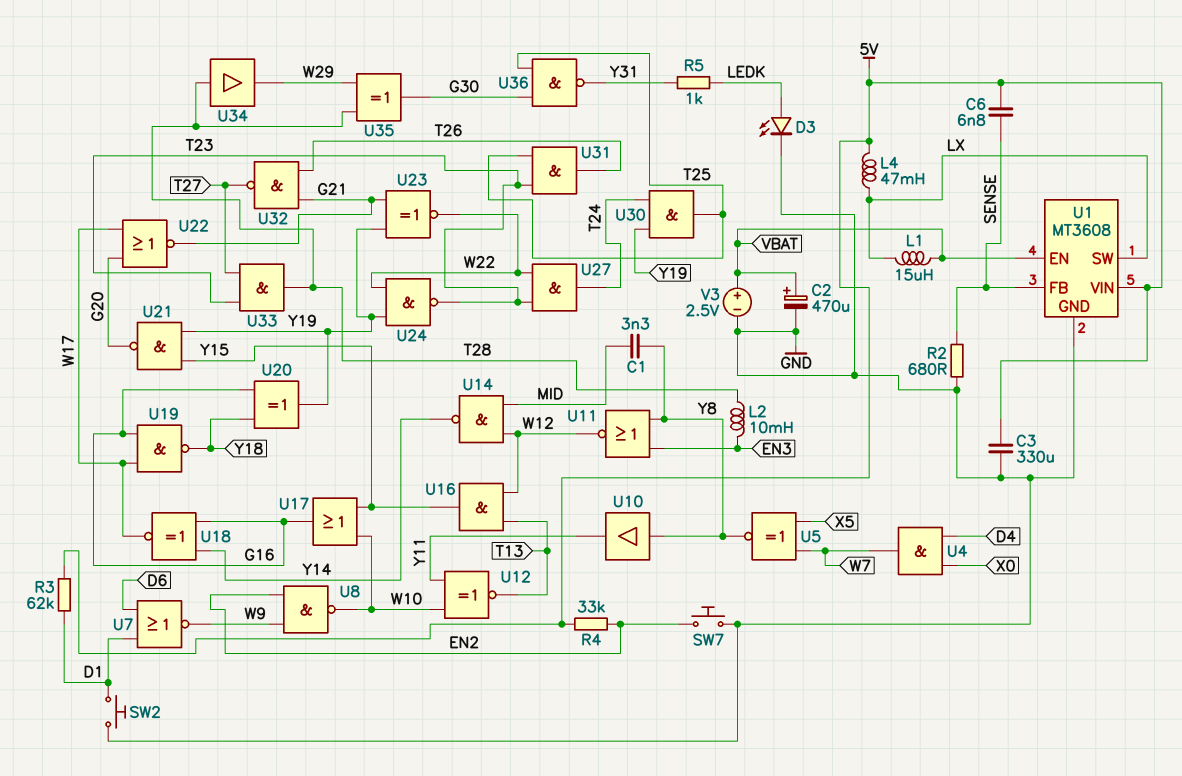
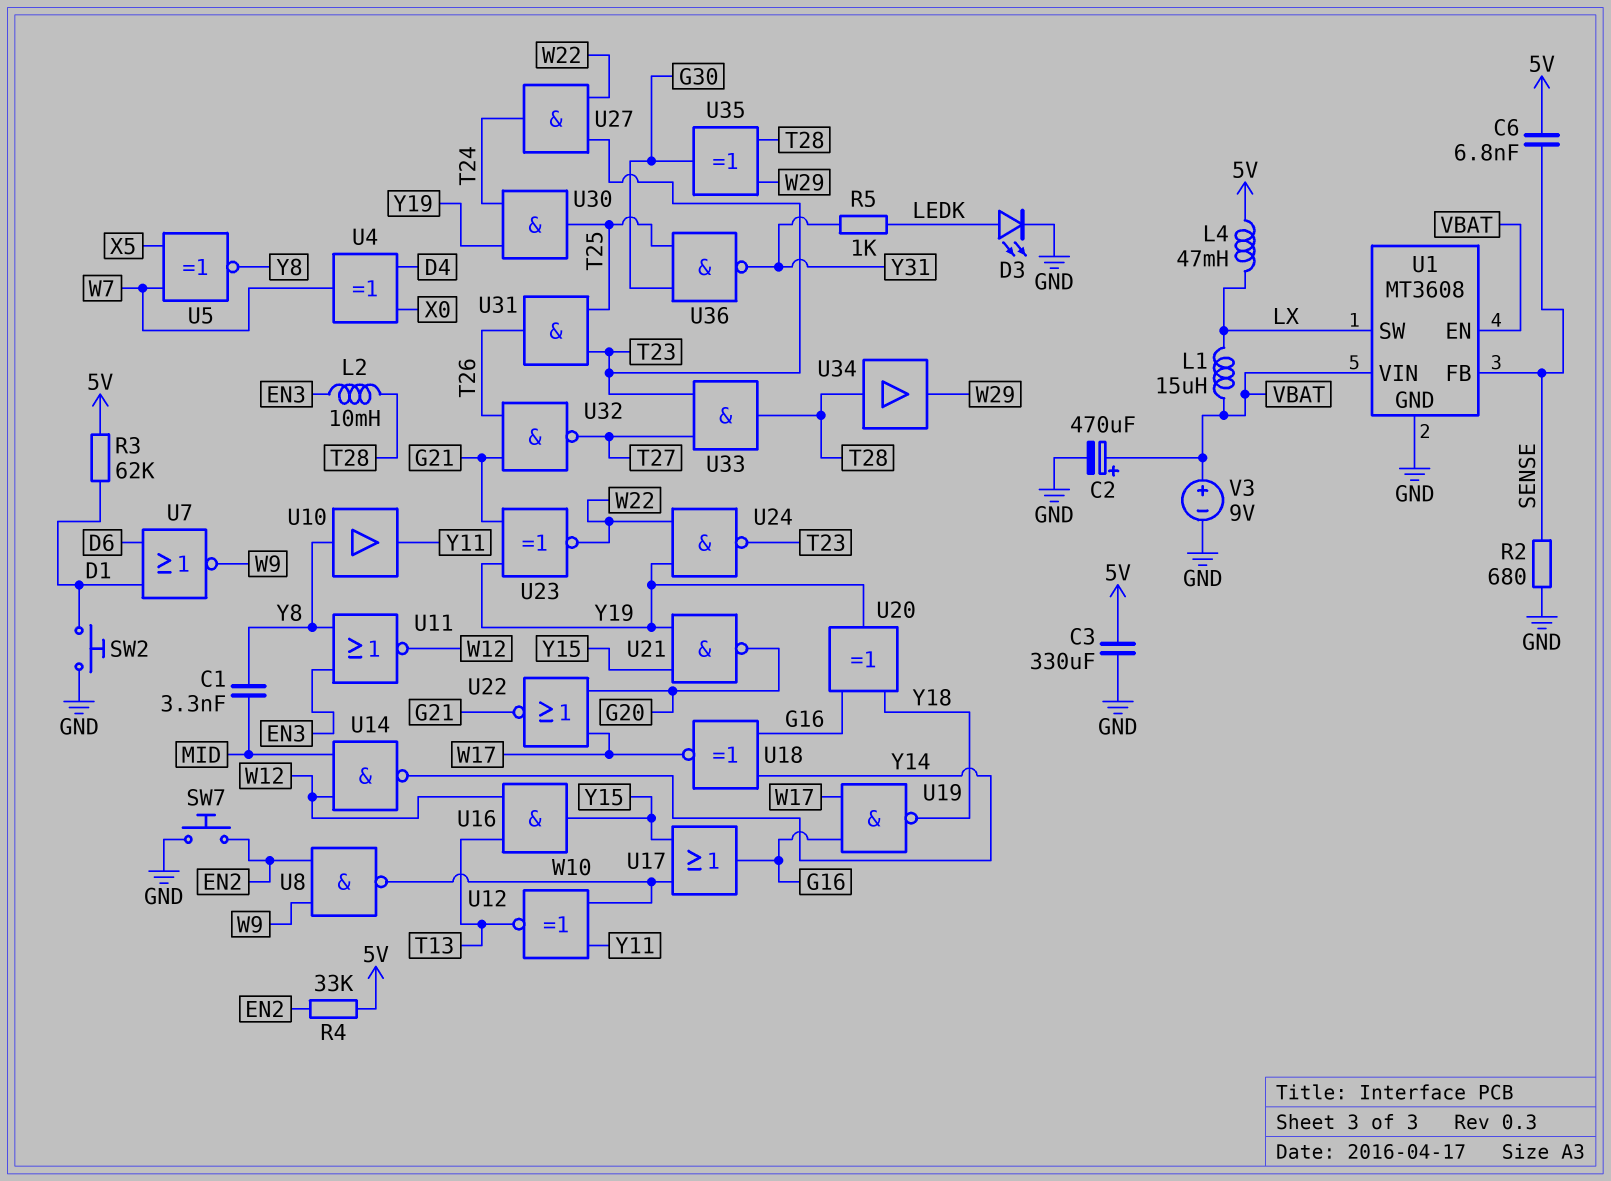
U1 pin VIN: 5V -> VBAT
U4: AND (in D4, in X0, out W7) -> XOR (in D4, in X0, out W7)
V3: 2.5V (plus VBAT, minus GND) -> 9V (plus VBAT, minus GND)

